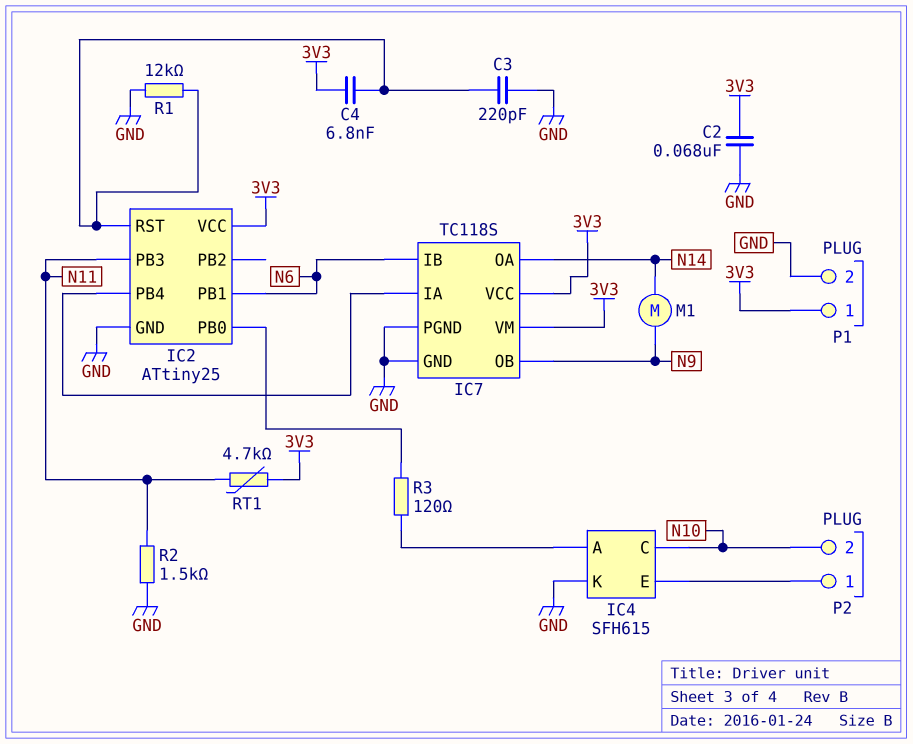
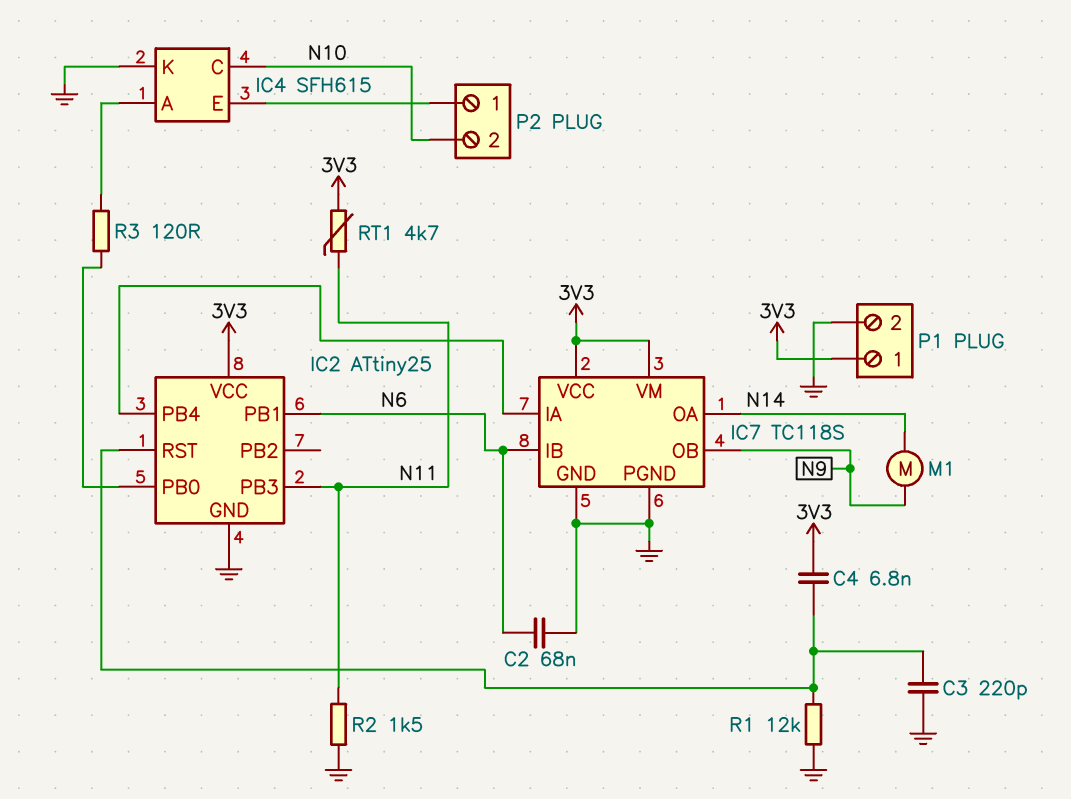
C2: 68nF (3V3, GND) -> 68nF (GND, N6)

